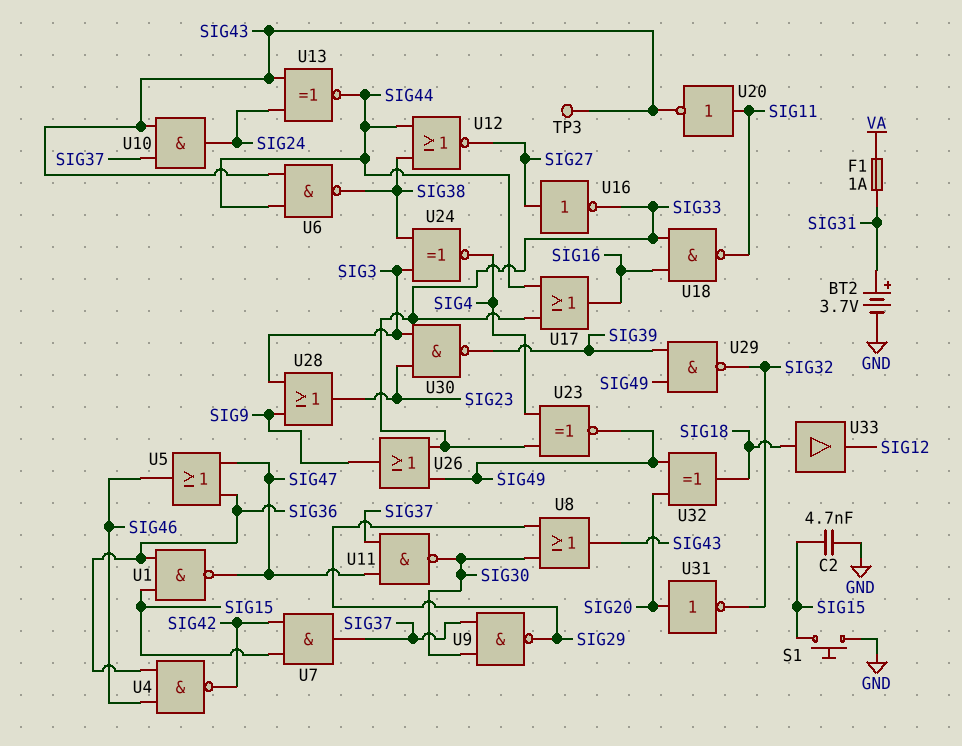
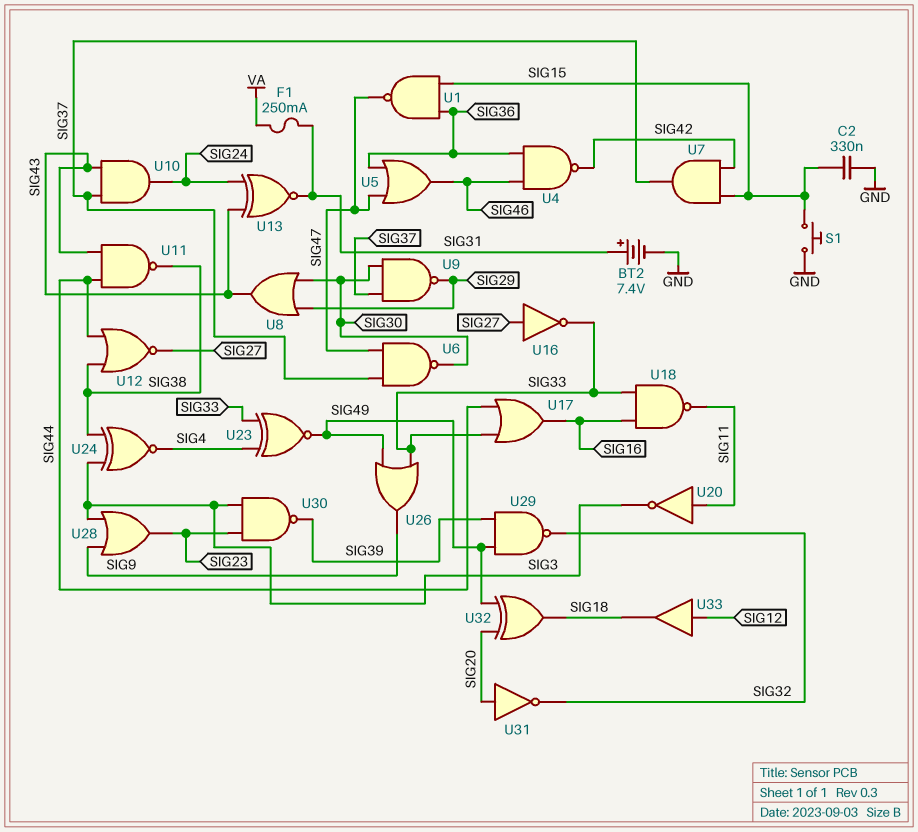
BT2: 3.7V (plus SIG31, minus GND) -> 7.4V (plus SIG31, minus GND)
C2: 4.7nF (GND, SIG15) -> 330nF (GND, SIG15)
F1: 1A (SIG31, VA) -> 250mA (SIG31, VA)
TP3: test point (SIG43) -> none
U6: NAND (in SIG43, in SIG44, out SIG38) -> NAND (in SIG37, in SIG47, out SIG30)
U11: NAND (in SIG37, in SIG47, out SIG30) -> NAND (in SIG43, in SIG44, out SIG38)
U13: XNOR (in SIG24, in SIG43, out SIG44) -> XNOR (in SIG24, in SIG43, out SIG31)
U20: NOT (in SIG11, out SIG43) -> NOT (in SIG11, out SIG3)
U33: buffer (in SIG18, out SIG12) -> buffer (in SIG12, out SIG18)

